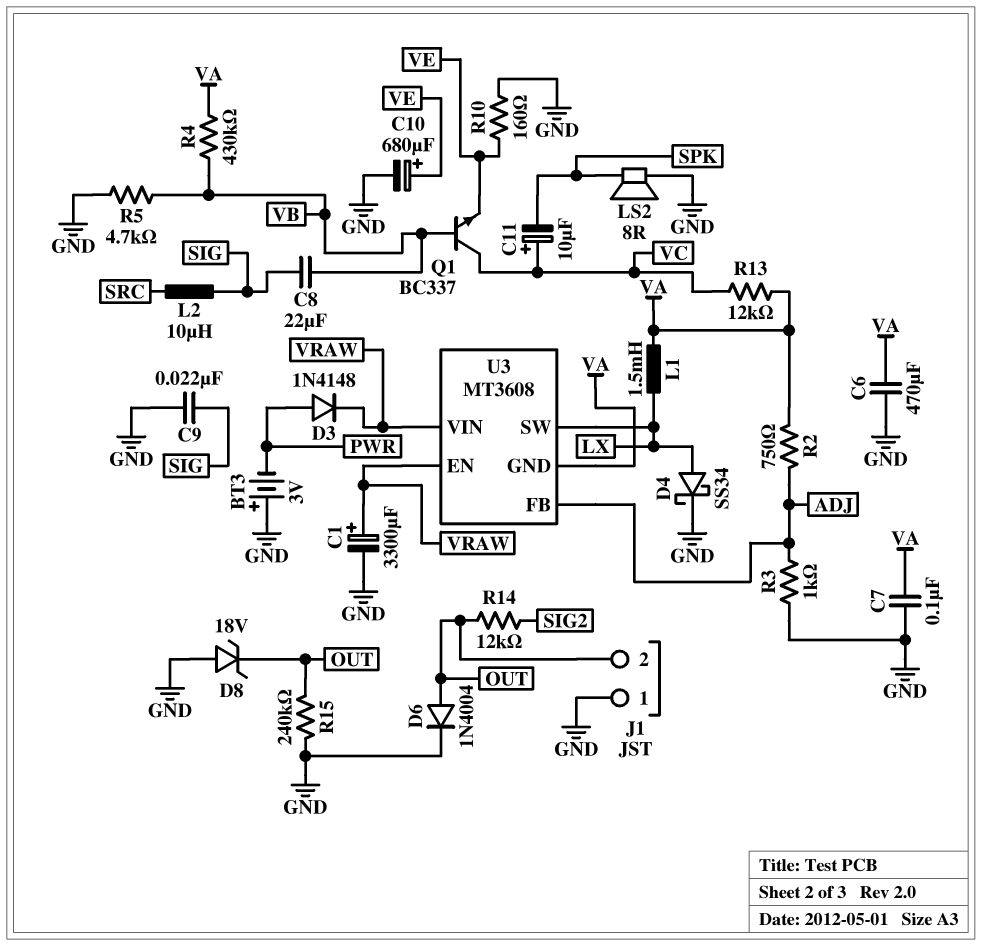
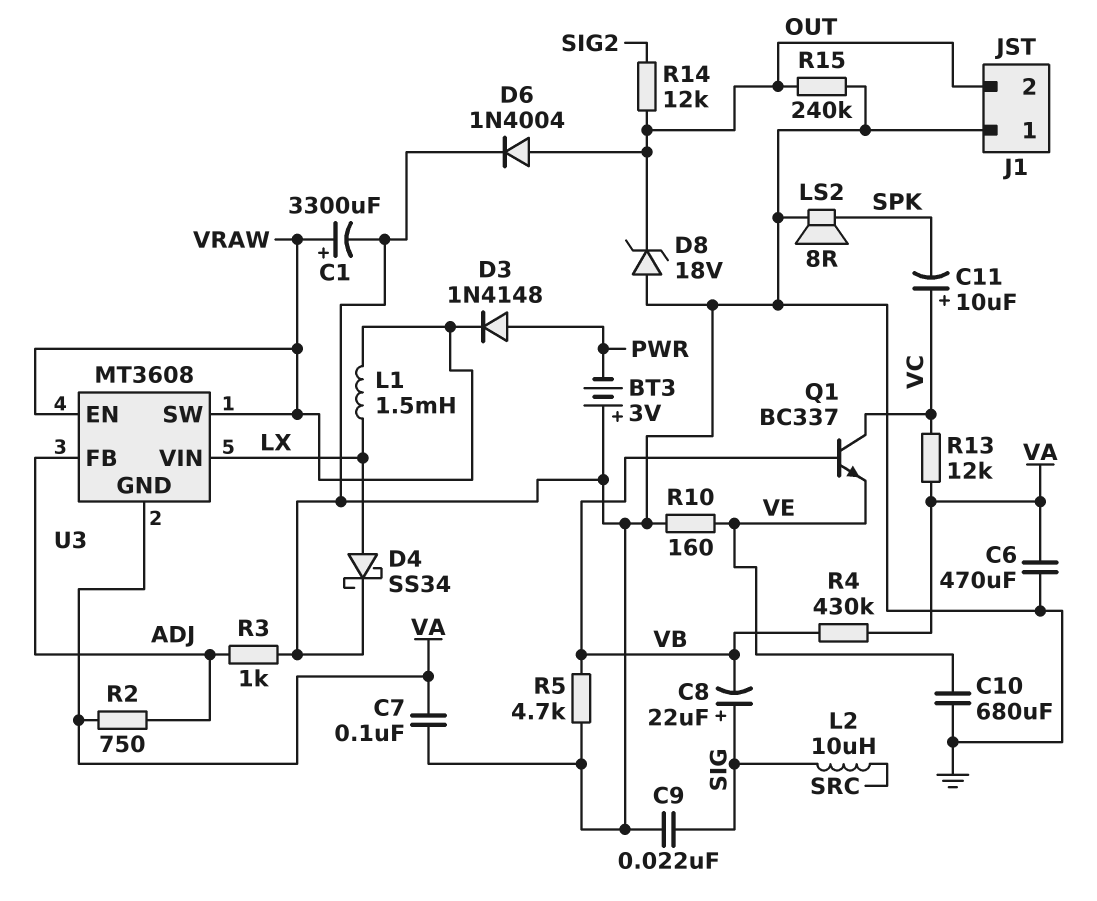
C8: 22uF (SIG, VB) -> 22uF (plus SIG, minus VB)
C10: 680uF (plus VE, minus GND) -> 680uF (GND, VE)
L1: 1.5mH (LX, VA) -> 1.5mH (LX, VRAW)
U3 pin SW: LX -> VRAW
U3 pin VIN: VRAW -> LX

